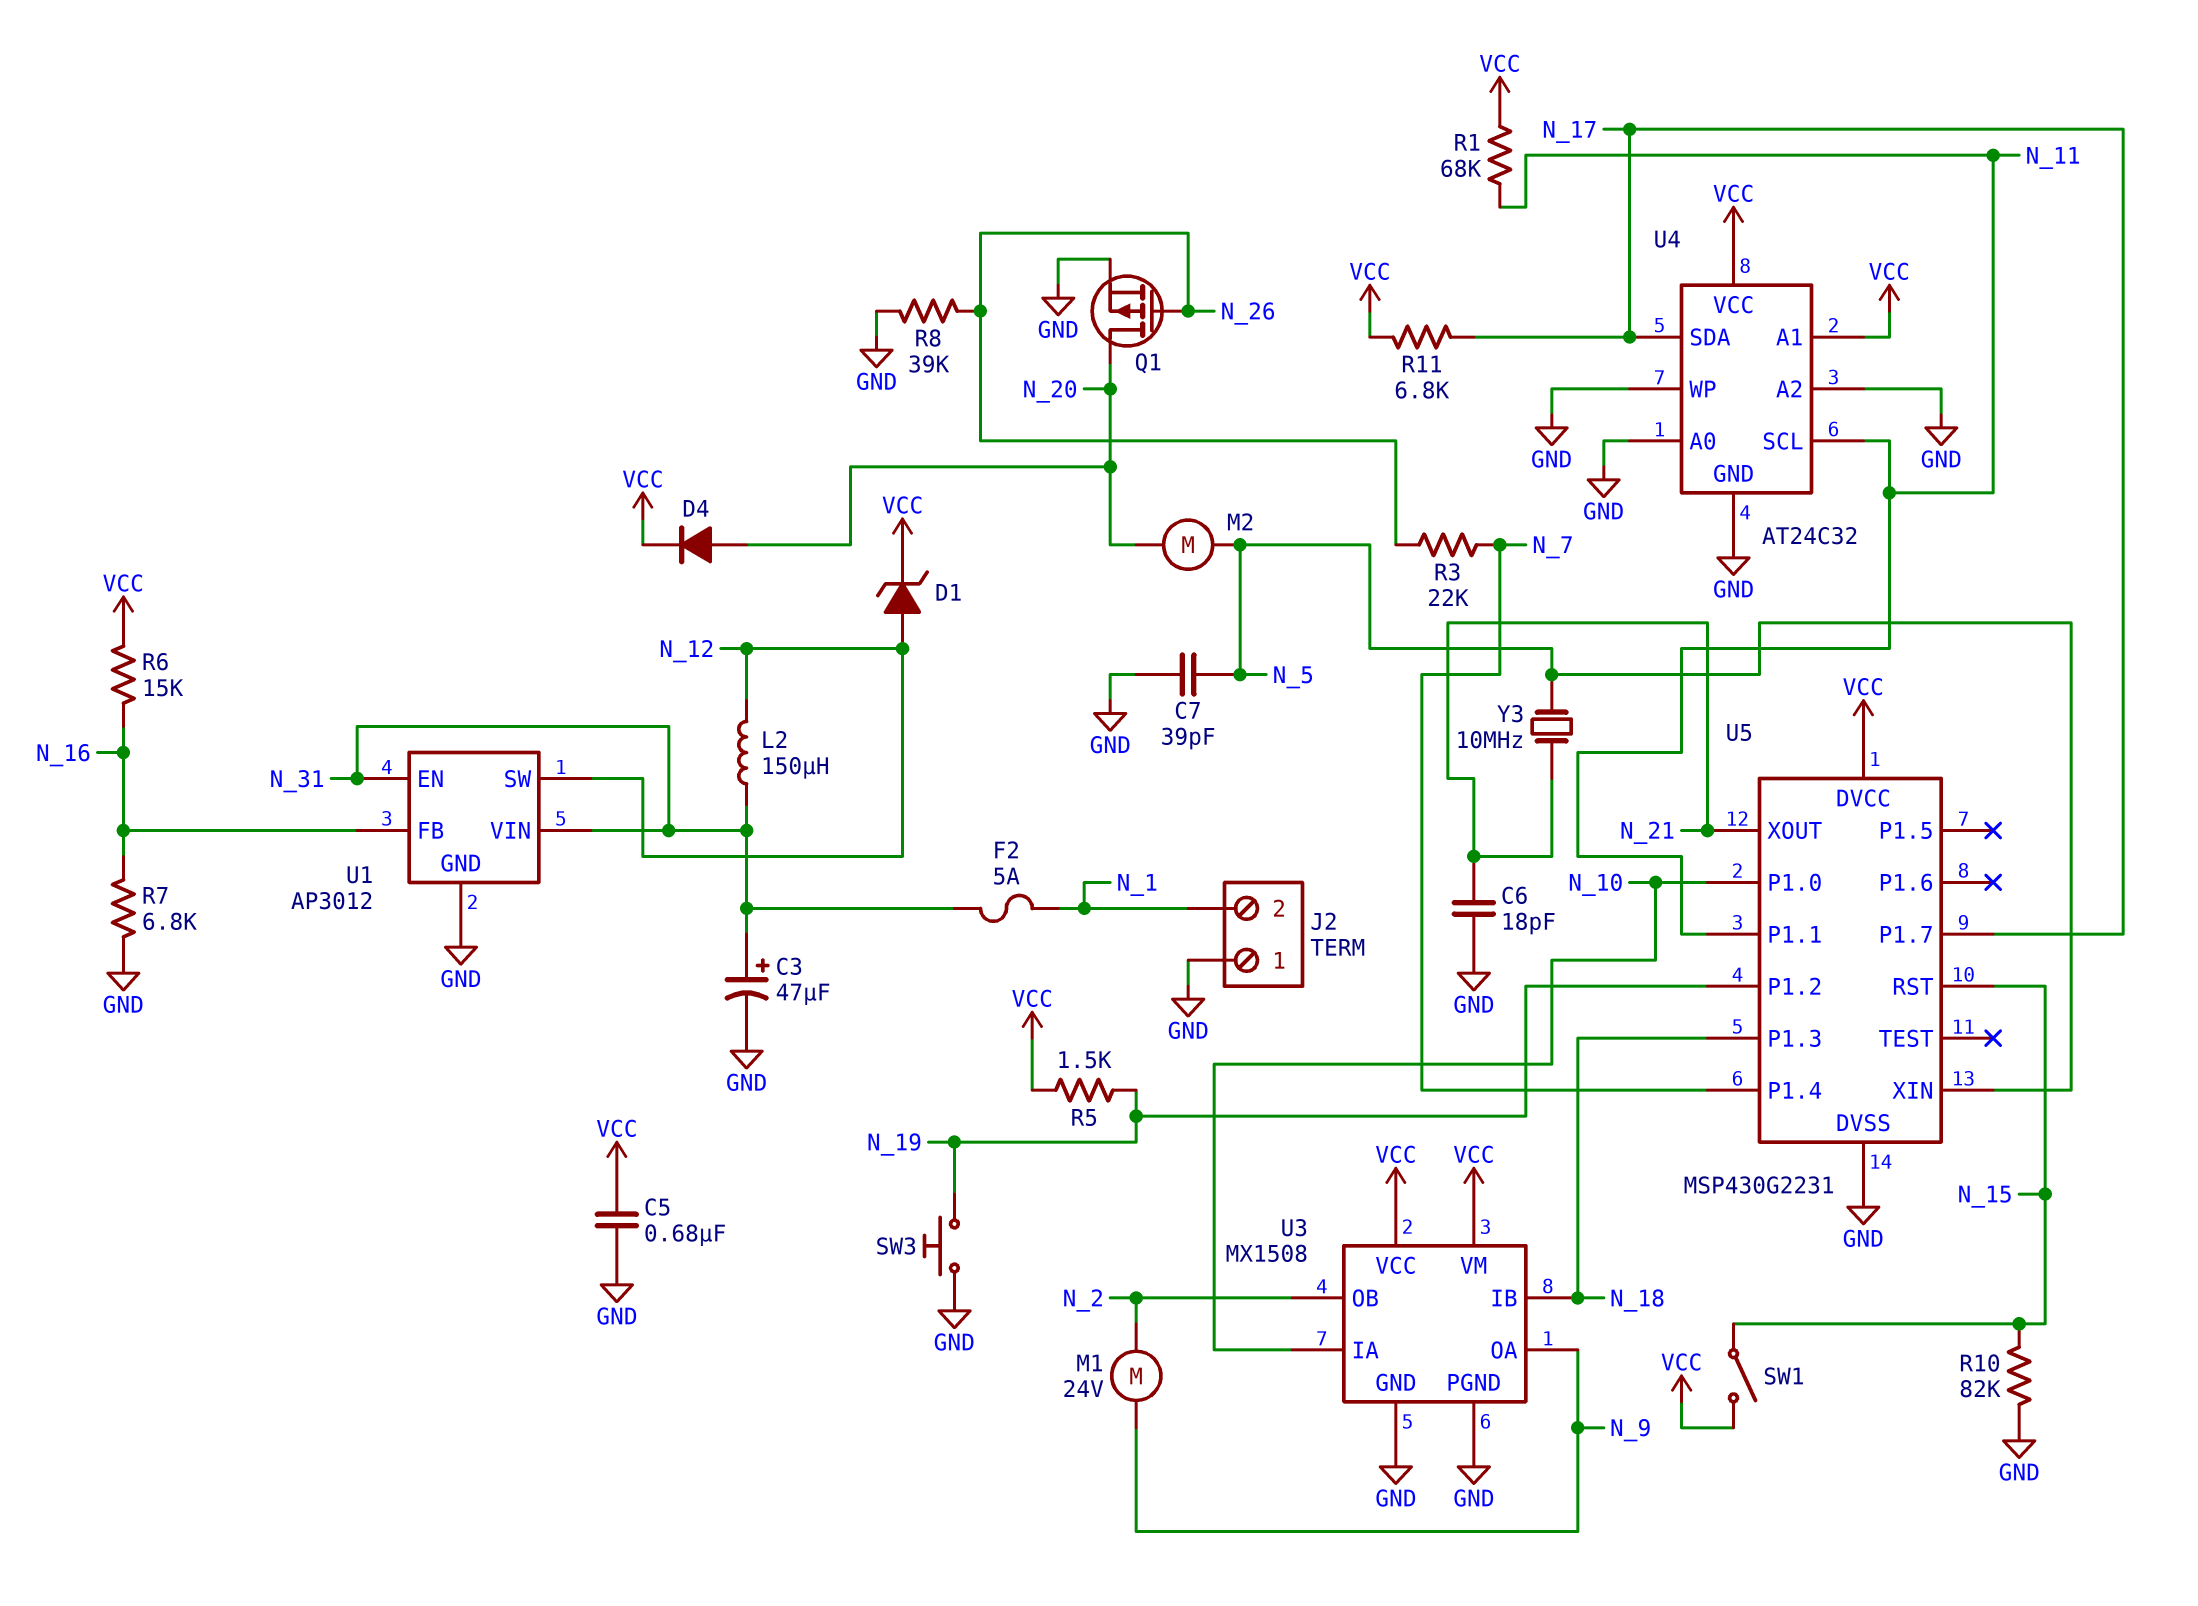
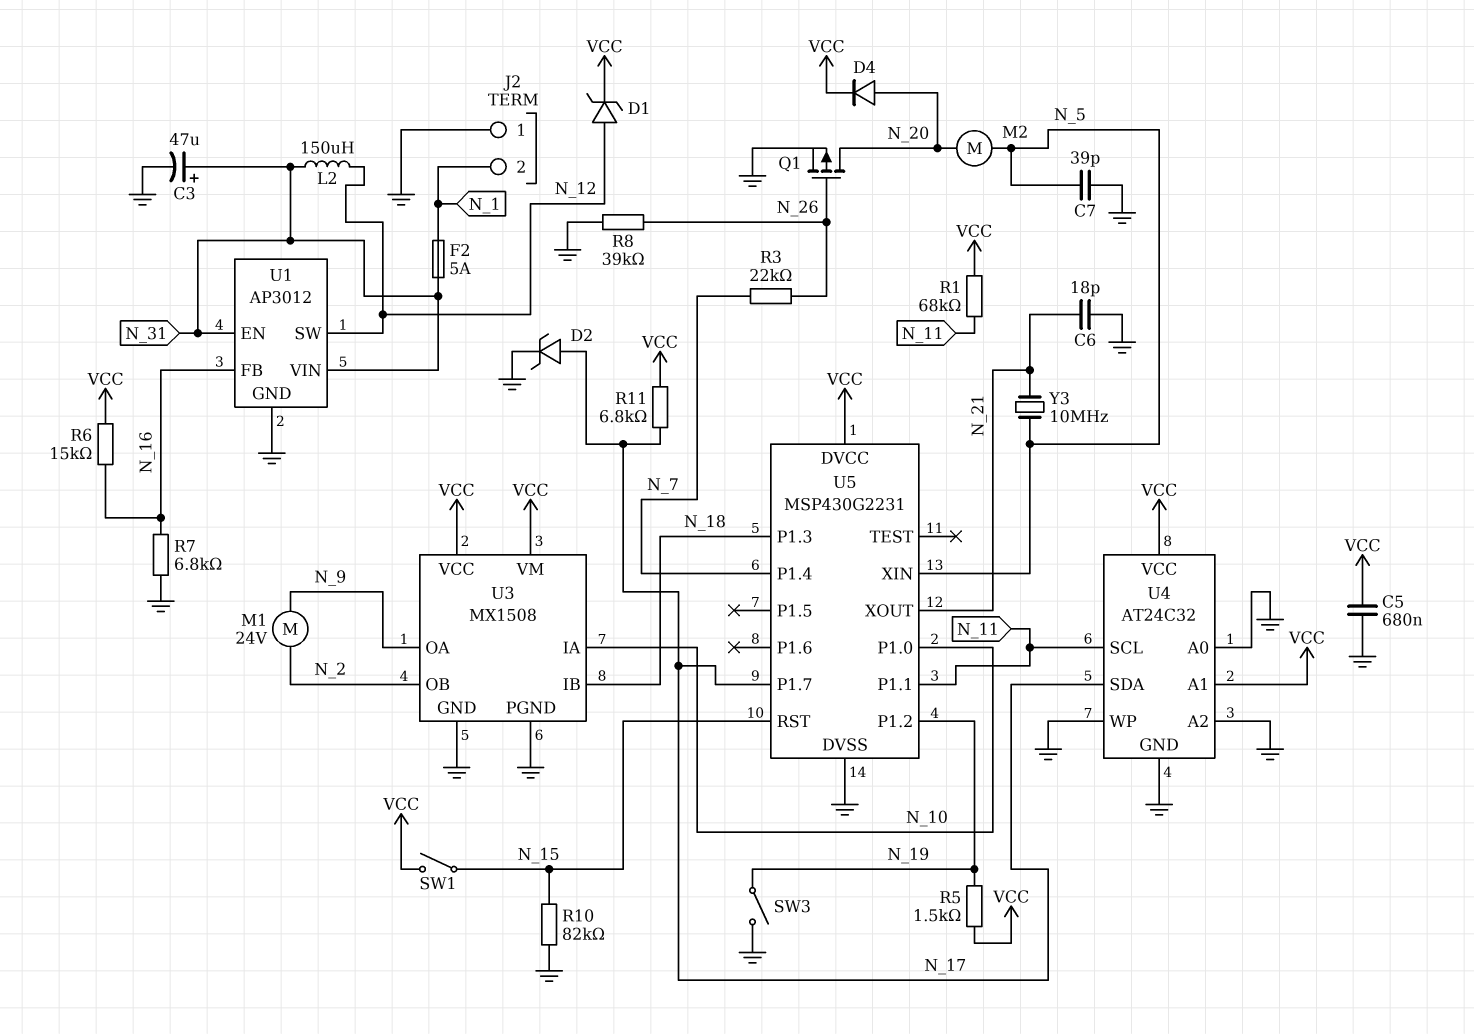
D2: none -> zener (A N_17, K GND)
SW3: button (GND, N_19) -> switch (GND, N_19)

